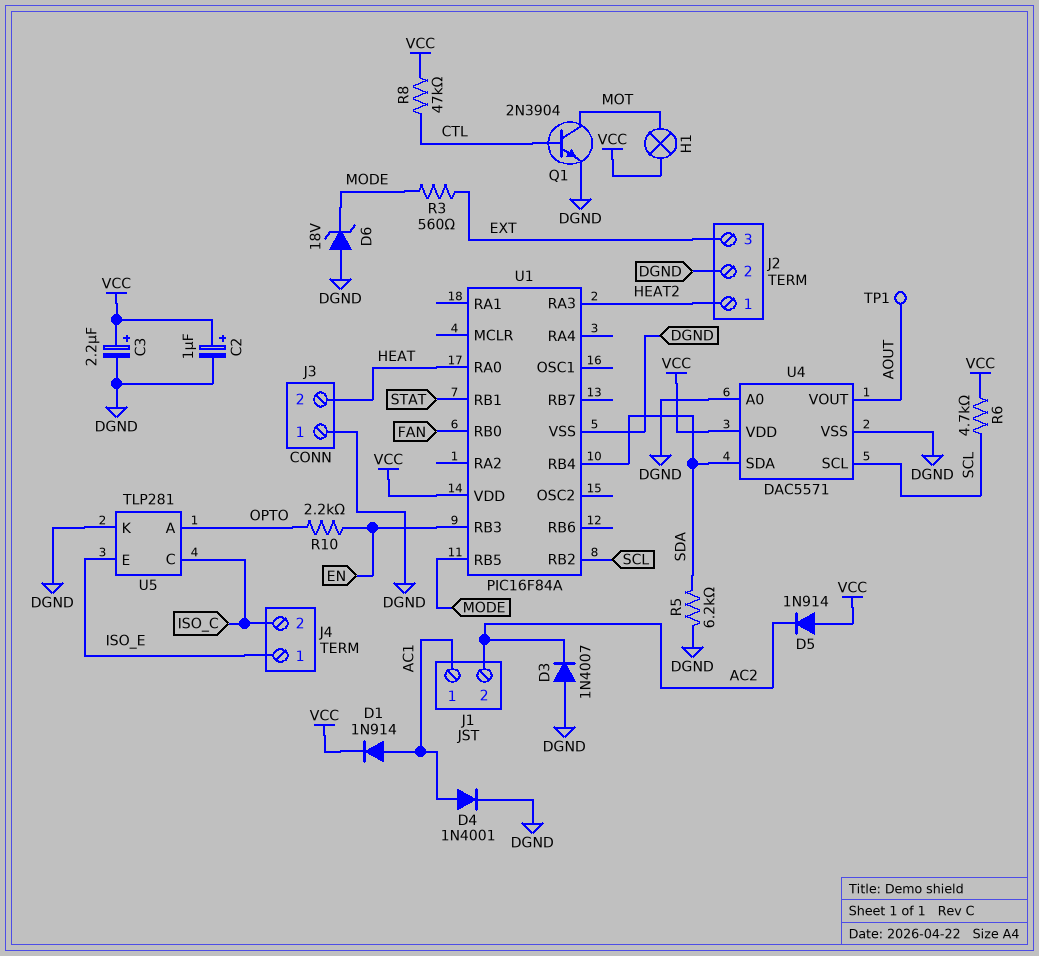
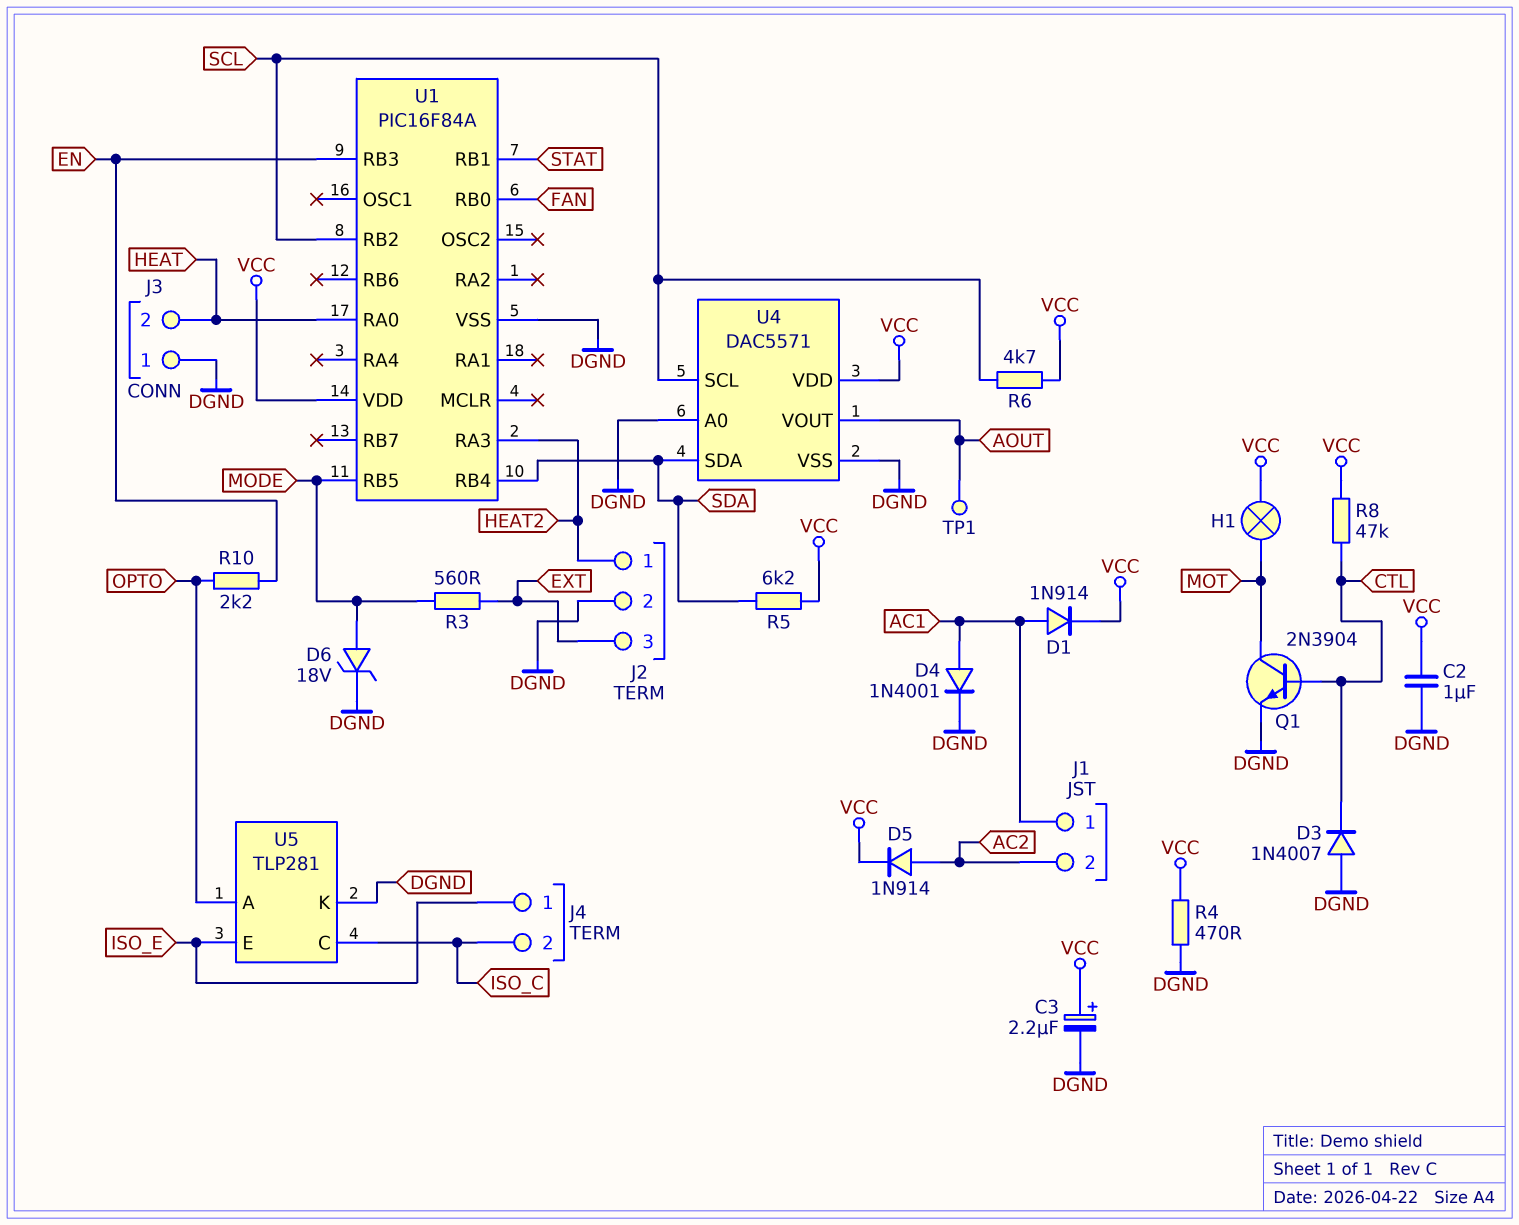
C2: 1uF (plus VCC, minus DGND) -> 1uF (DGND, VCC)
D3: diode 1N4007 (A DGND, K AC2) -> diode 1N4007 (A DGND, K CTL)
D5: diode 1N914 (A VCC, K AC2) -> diode 1N914 (A AC2, K VCC)
D6: zener 18V (A DGND, K MODE) -> zener 18V (A MODE, K DGND)
R4: none -> 470 (DGND, VCC)
R5: 6.2k (DGND, SDA) -> 6.2k (SDA, VCC)

